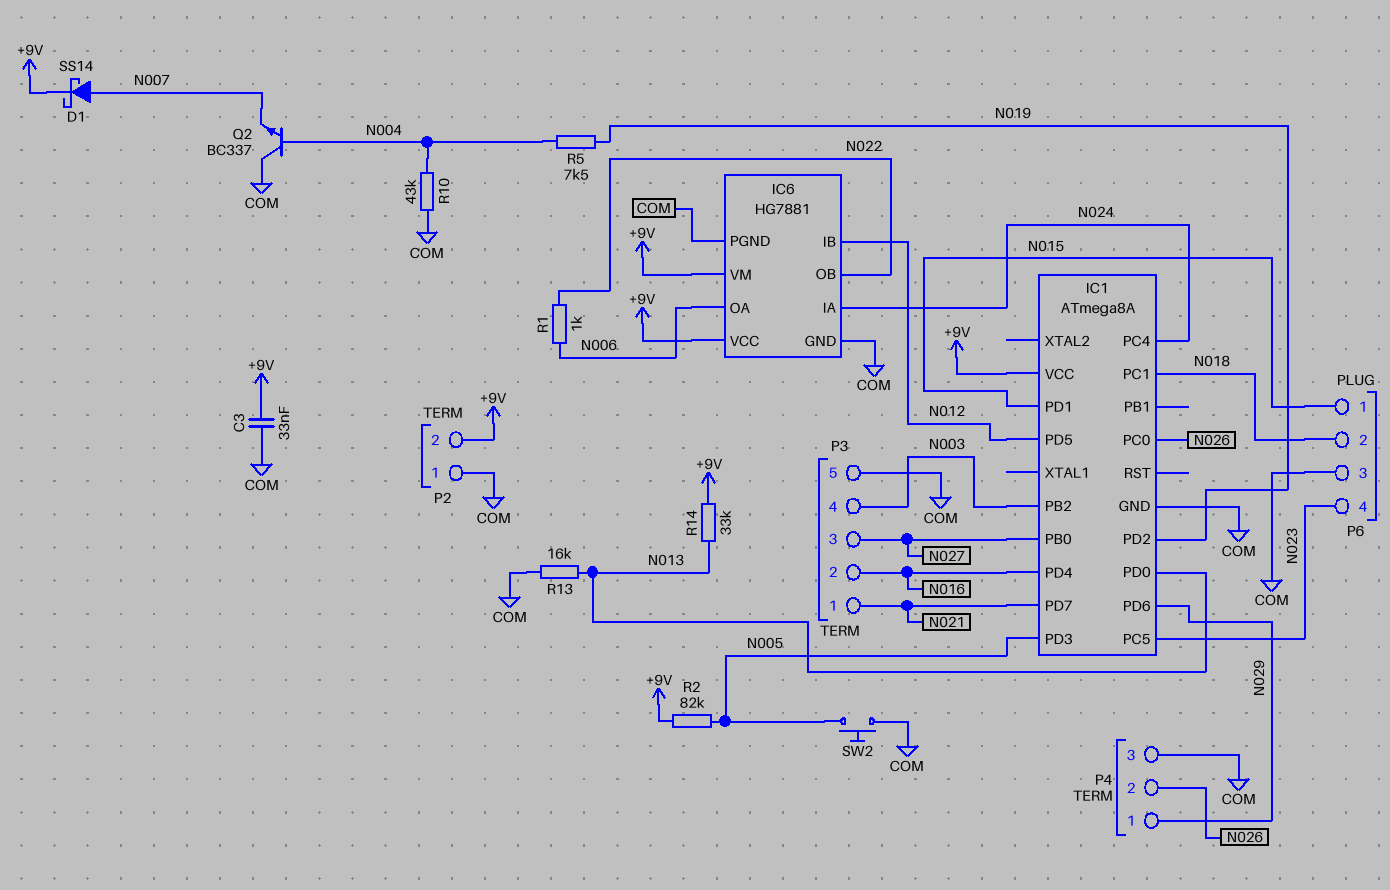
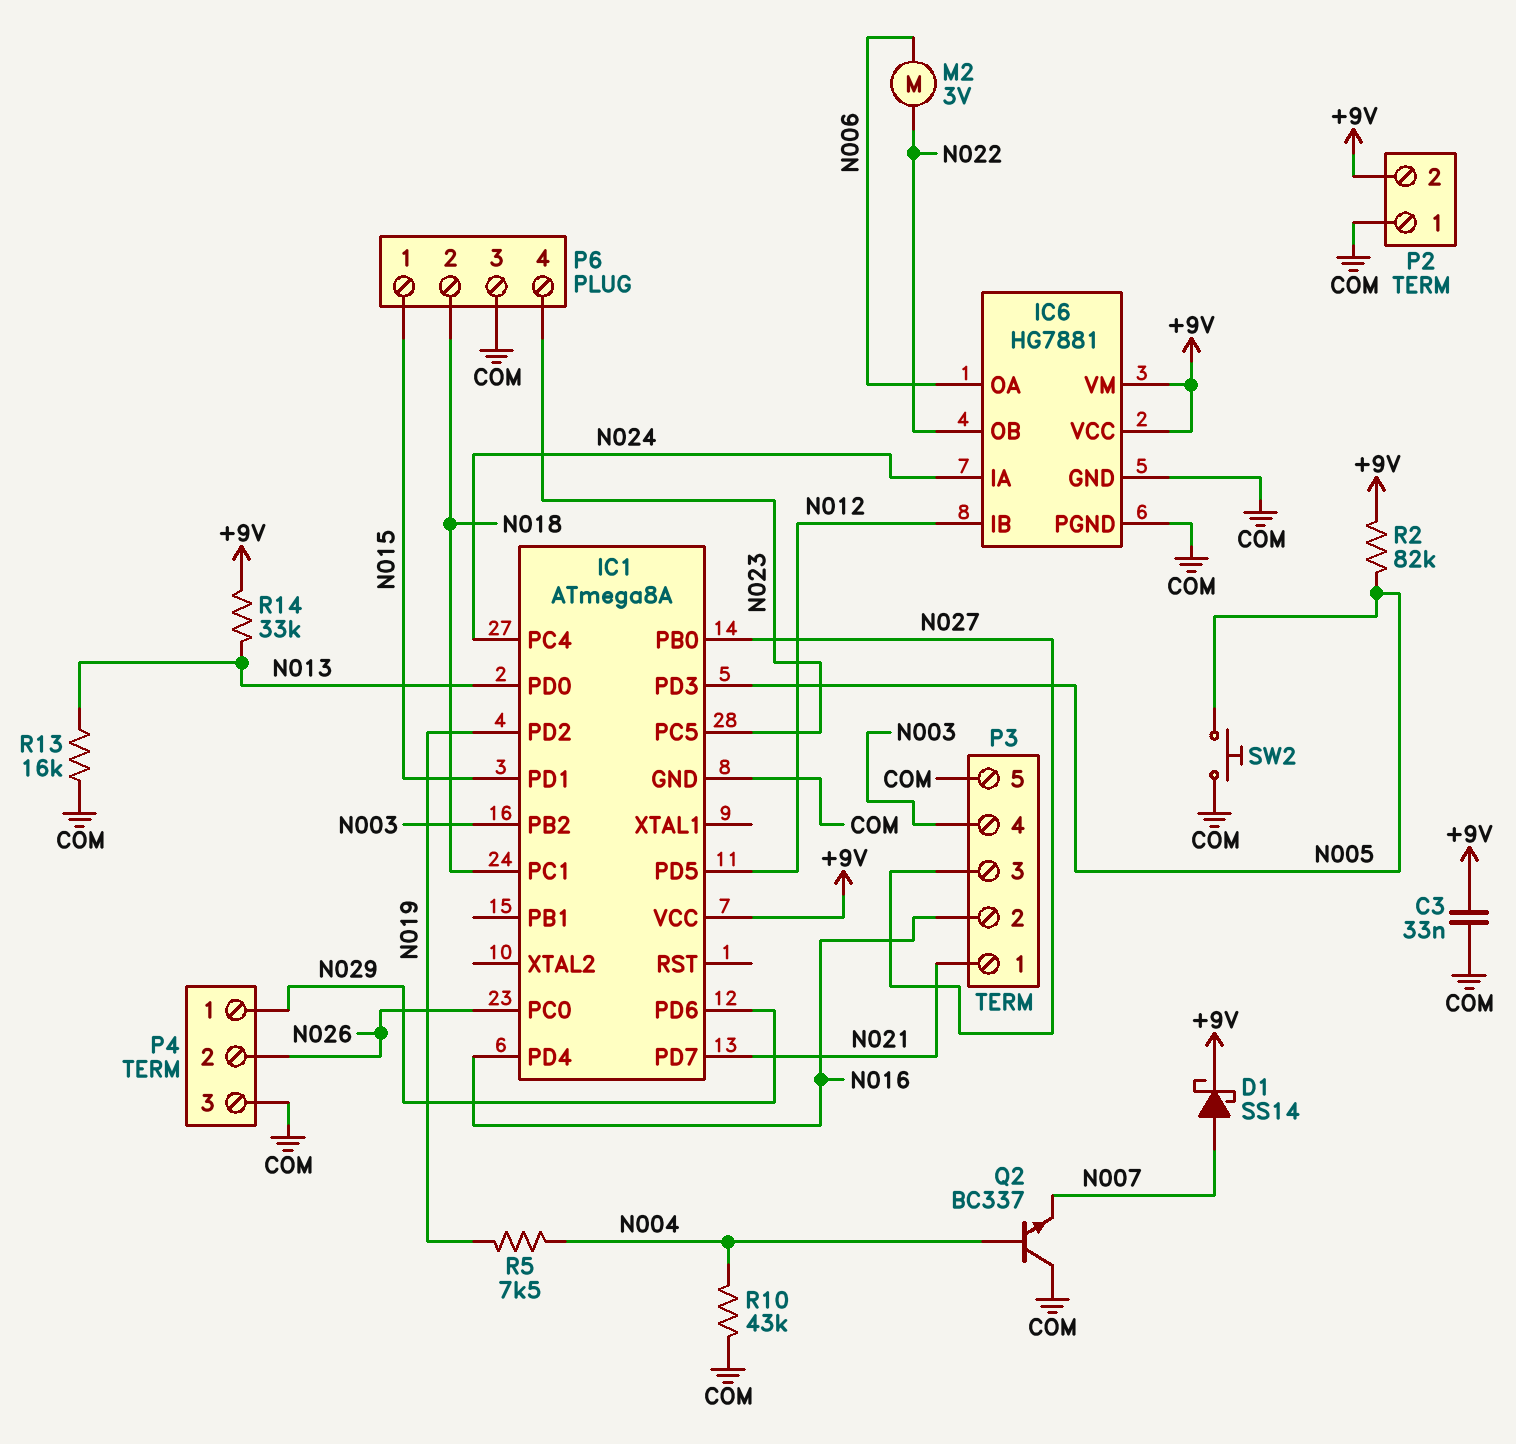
M2: none -> motor 3V (N006, N022)
R1: 1k (N006, N022) -> none

